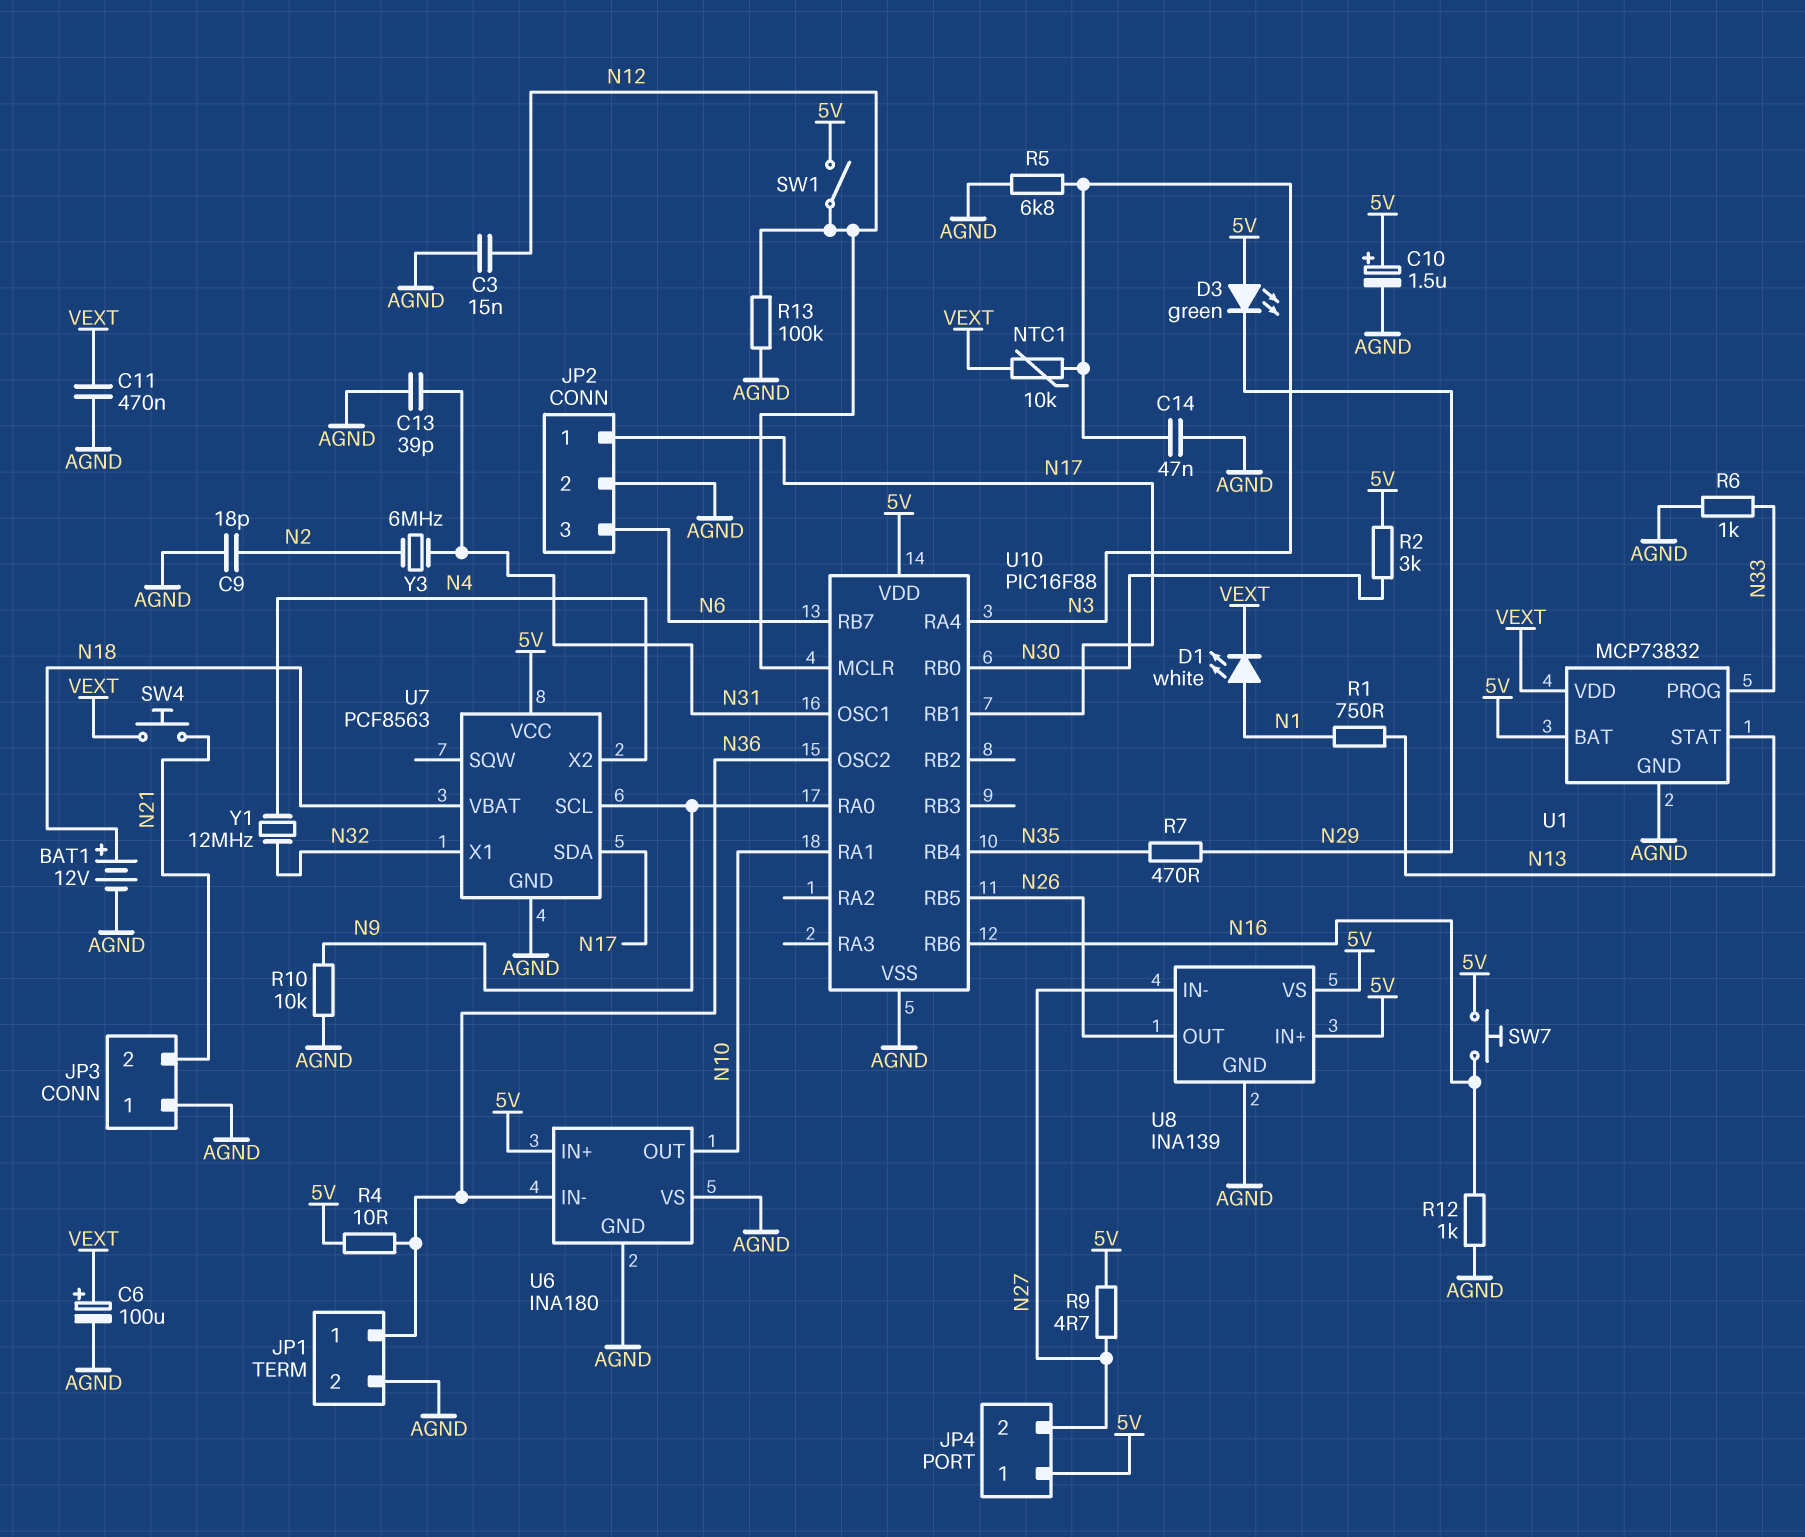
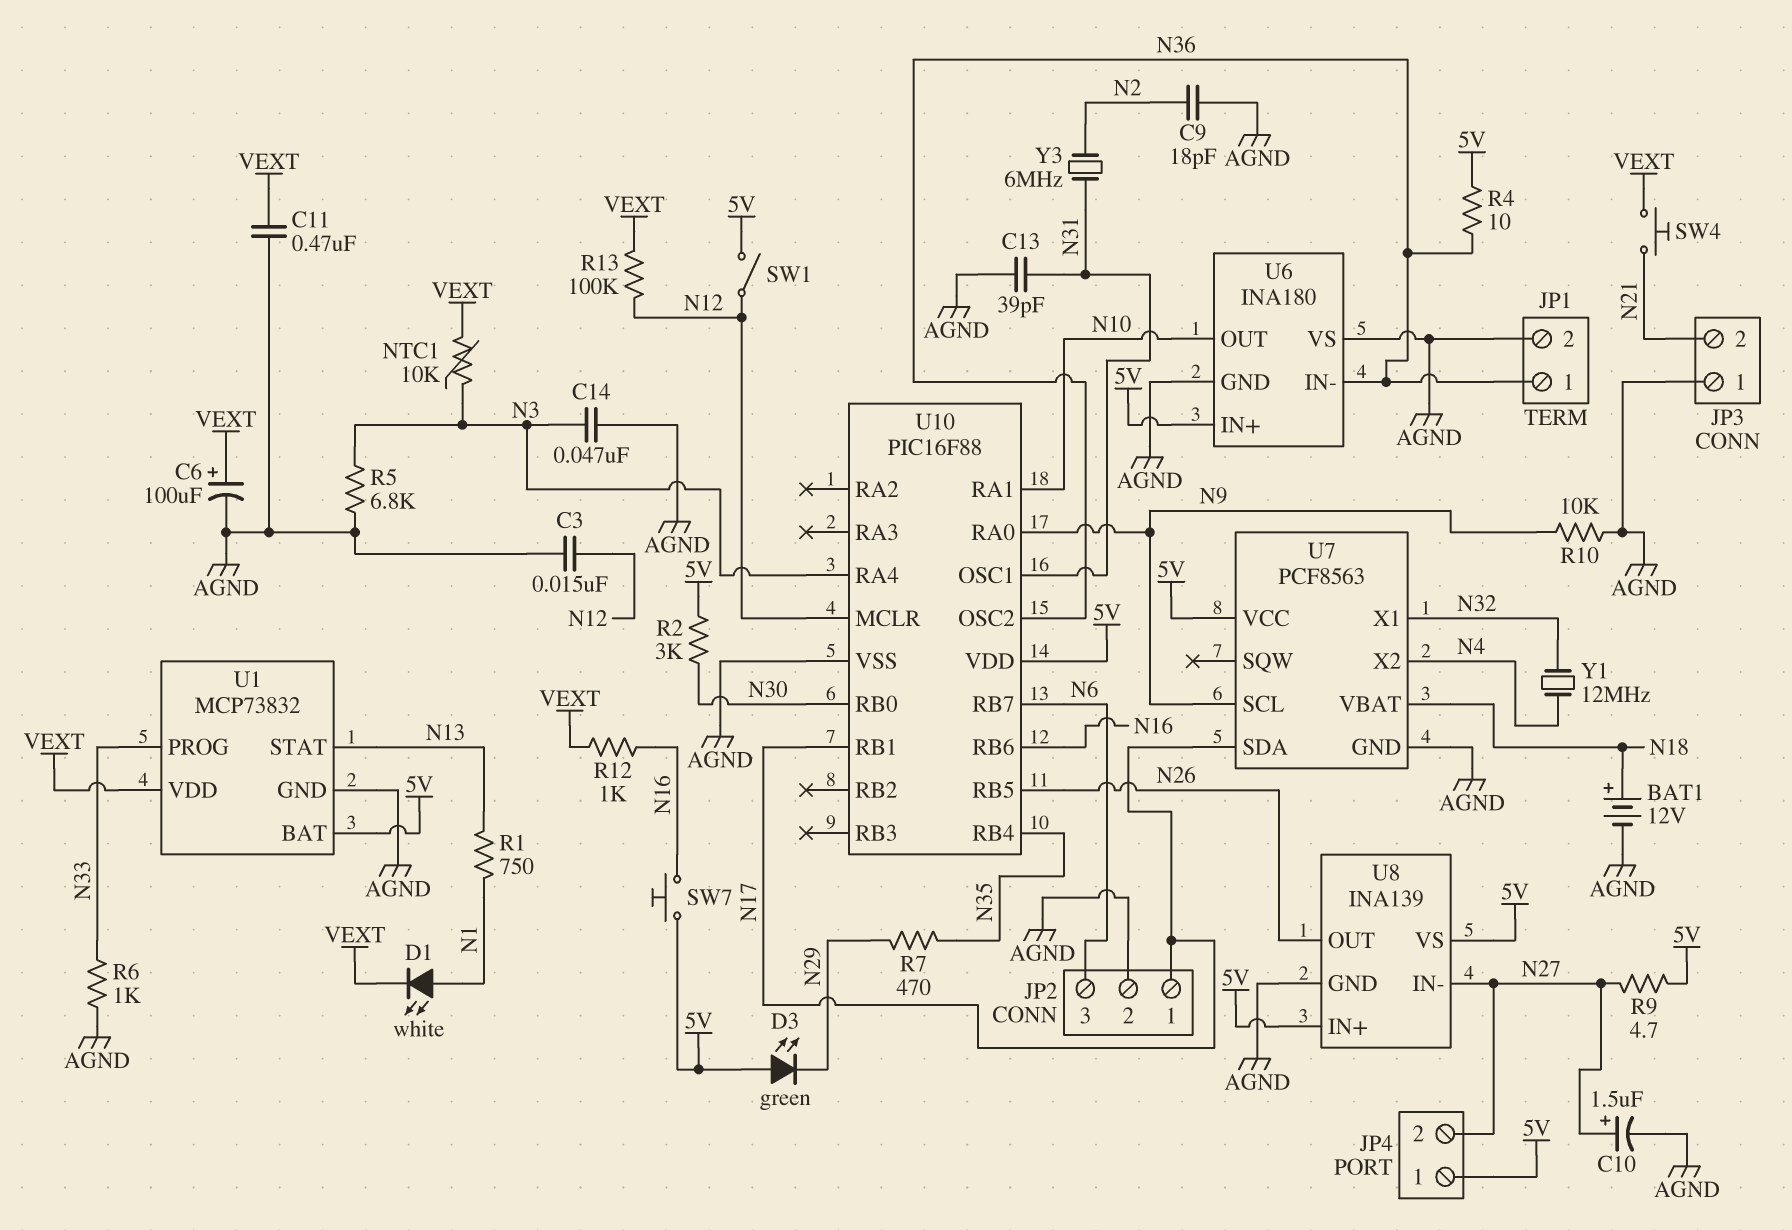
C10: 1.5uF (plus 5V, minus AGND) -> 1.5uF (plus N27, minus AGND)
R12: 1k (AGND, N16) -> 1k (N16, VEXT)
R13: 100k (AGND, N12) -> 100k (N12, VEXT)

